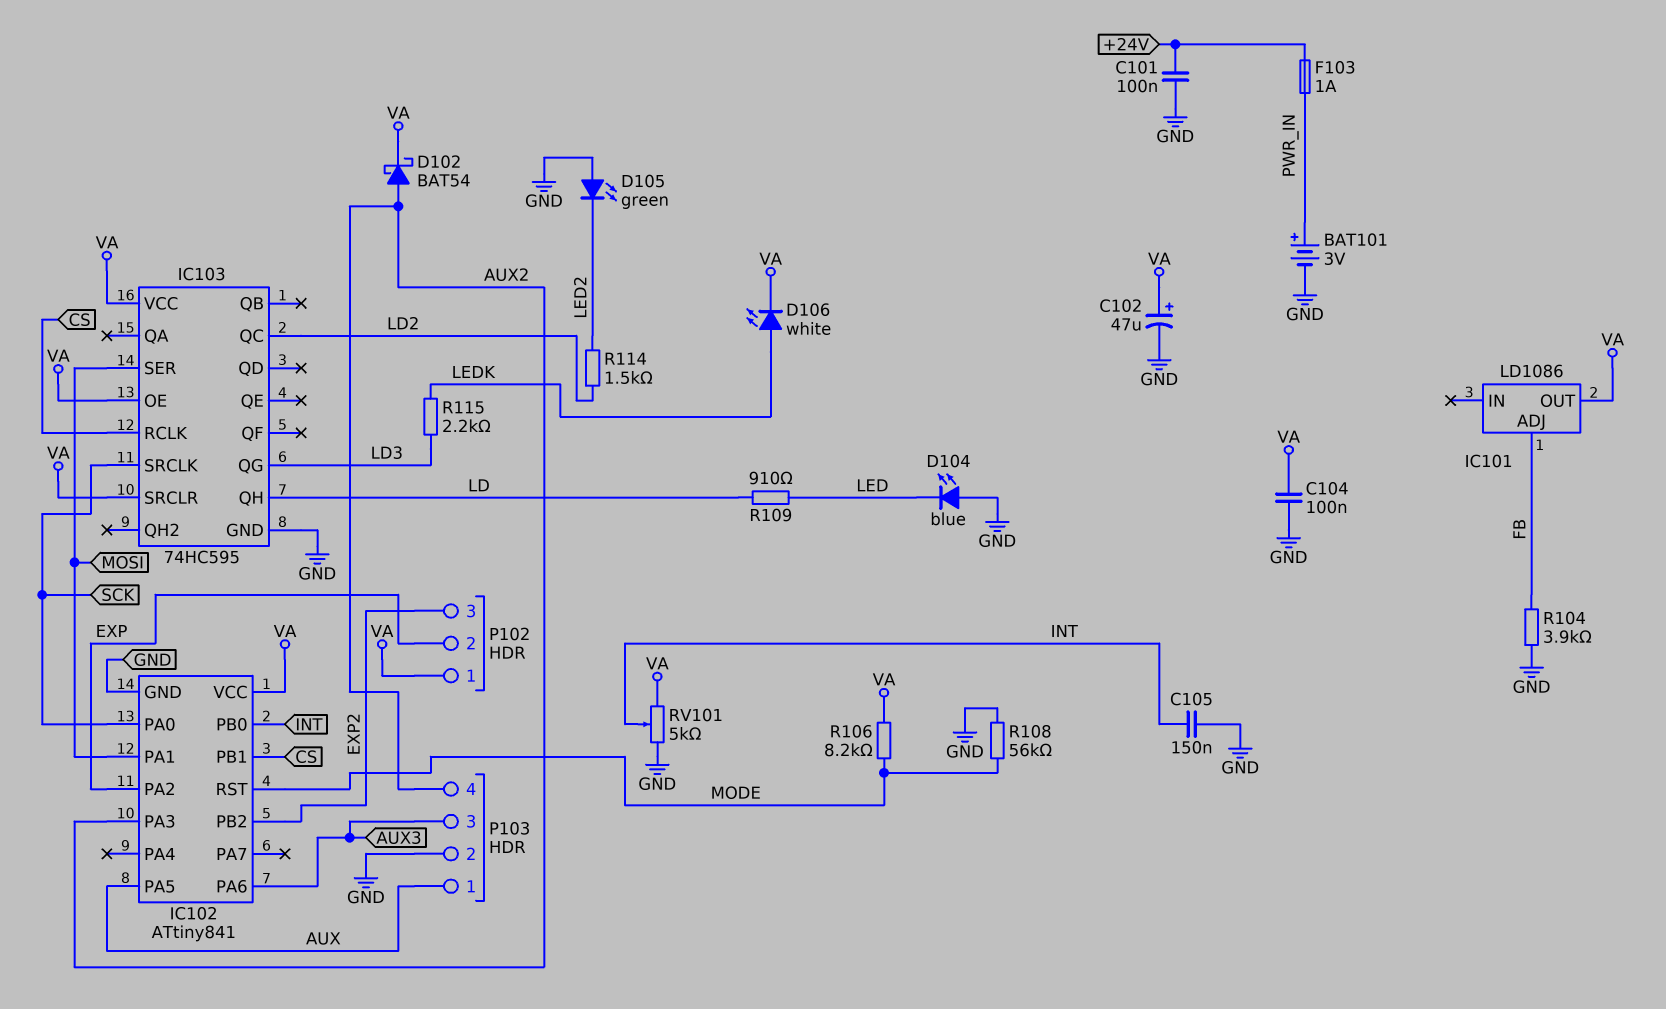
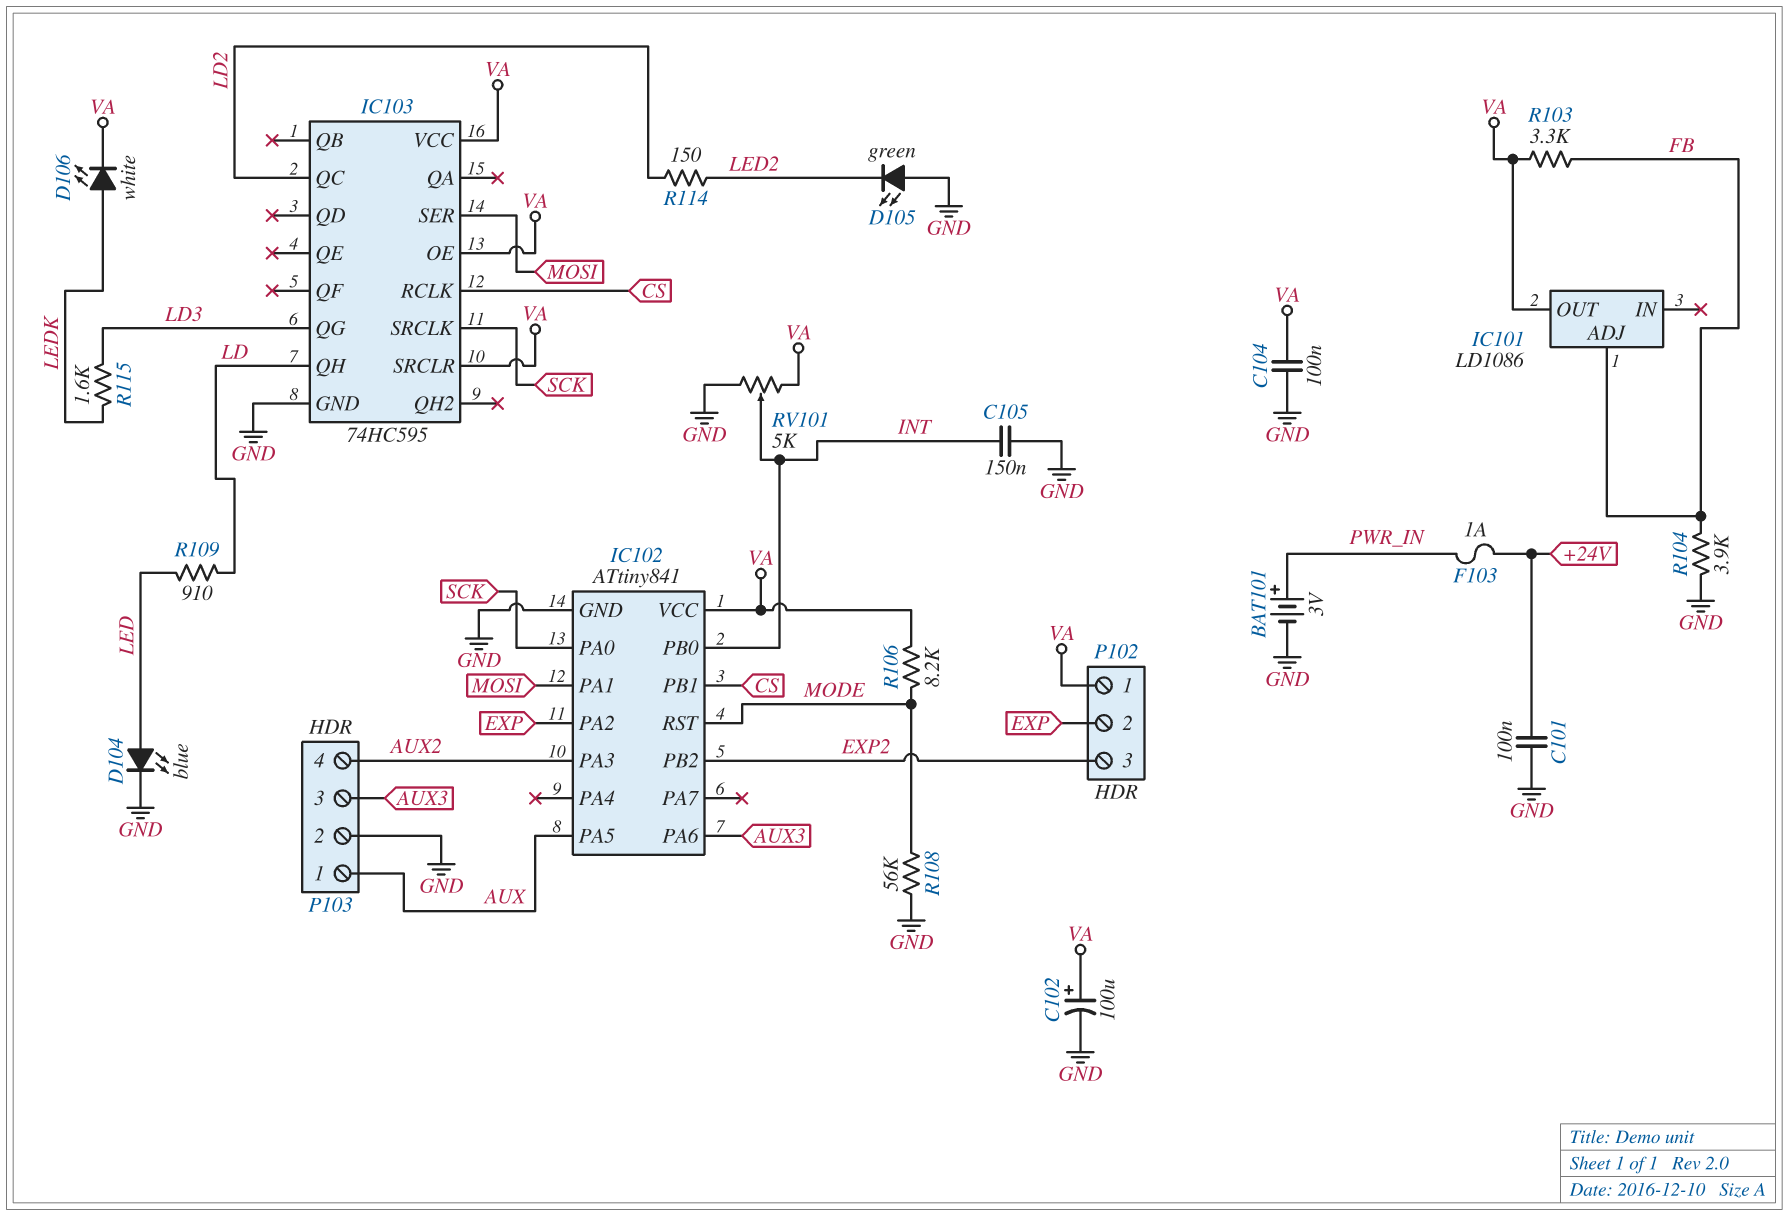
C102: 47uF (plus VA, minus GND) -> 100uF (plus VA, minus GND)
D102: schottky BAT54 (A AUX2, K VA) -> none
D104: LED blue (A GND, K LED) -> LED blue (A LED, K GND)
R103: none -> 3.3k (FB, VA)
R114: 1.5k (LD2, LED2) -> 150 (LD2, LED2)
R115: 2.2k (LD3, LEDK) -> 1.6k (LD3, LEDK)

